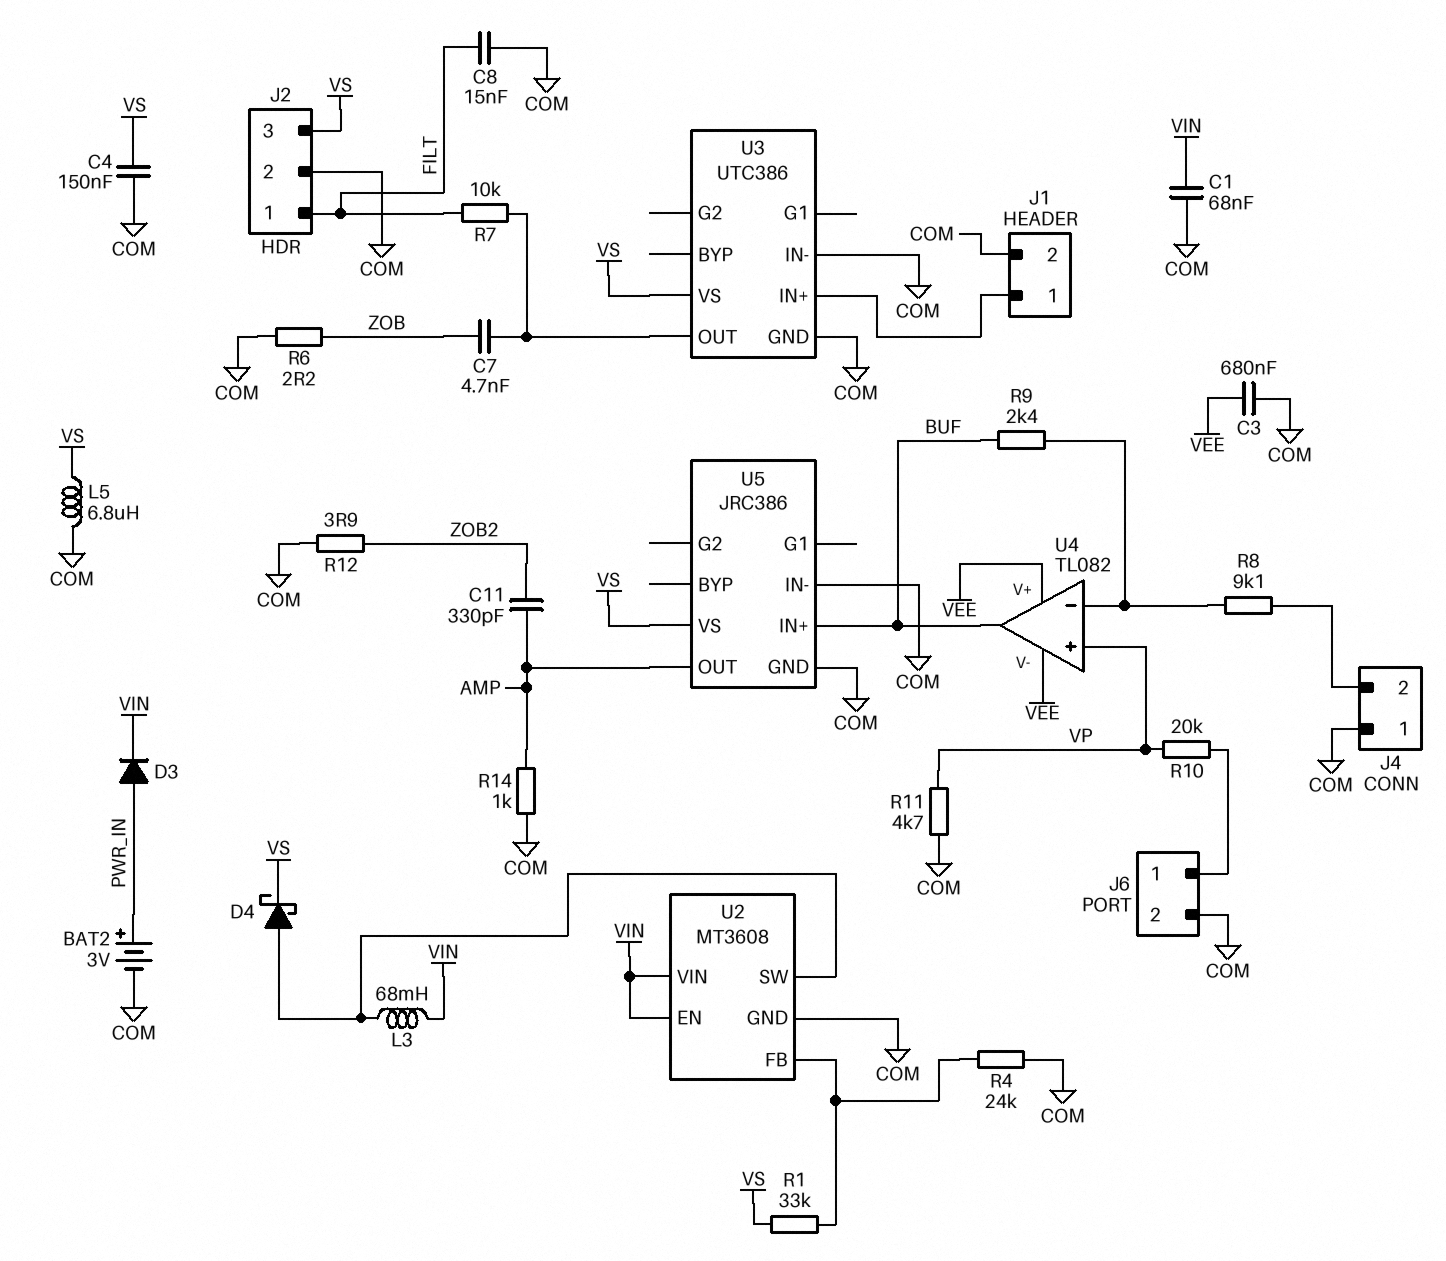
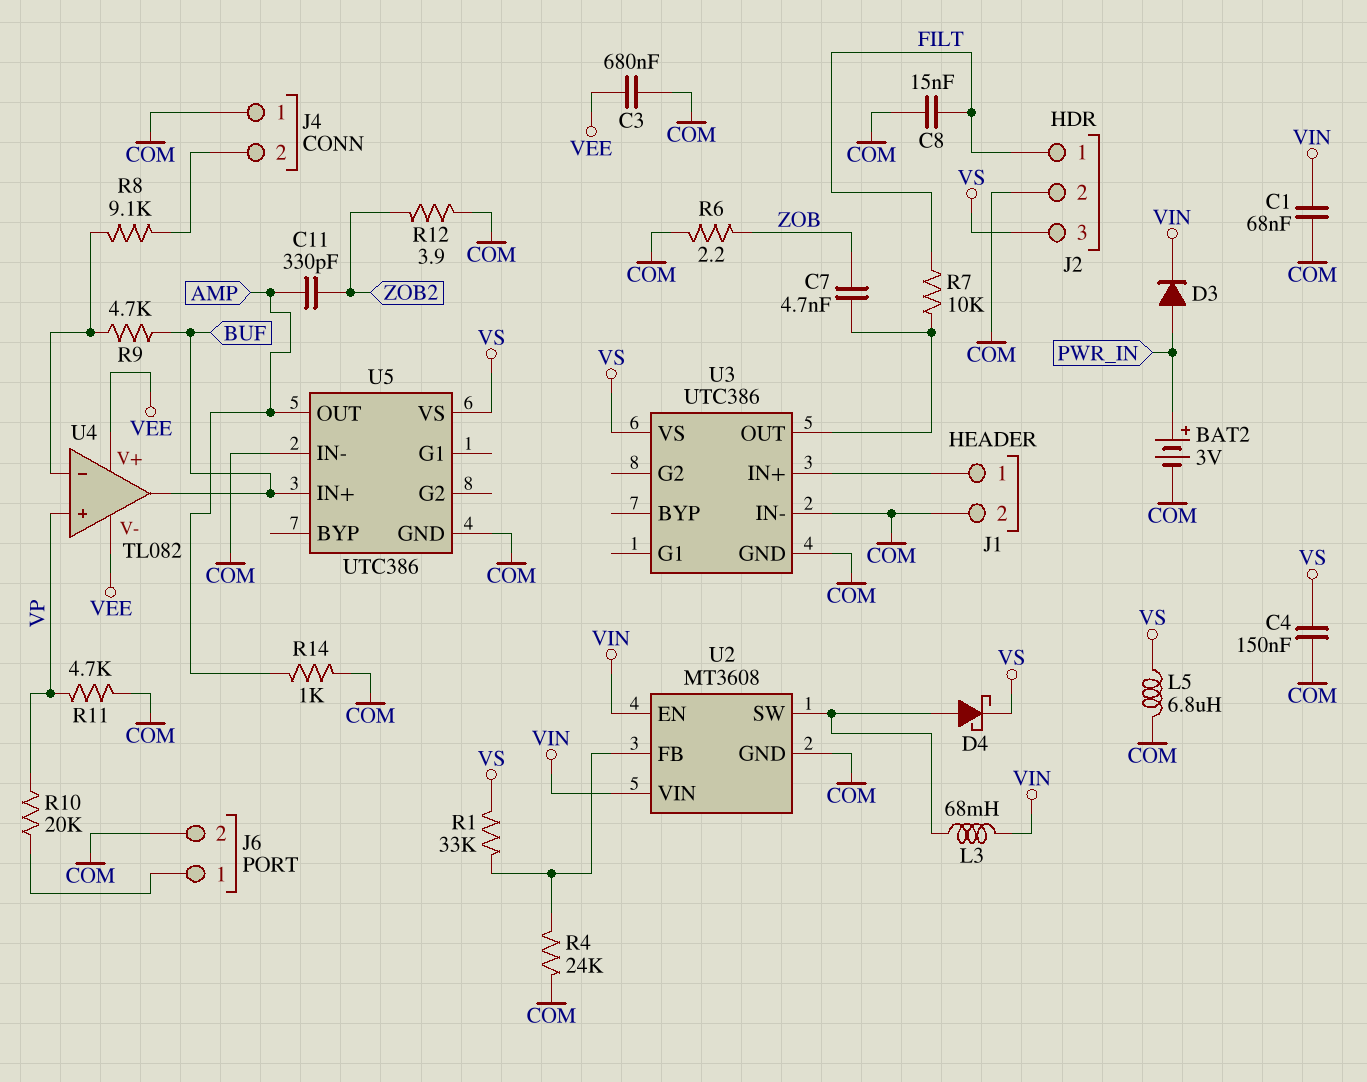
R9: 2.4k (BUF, U4/in-) -> 4.7k (BUF, U4/in-)
U5: JRC386 -> UTC386

